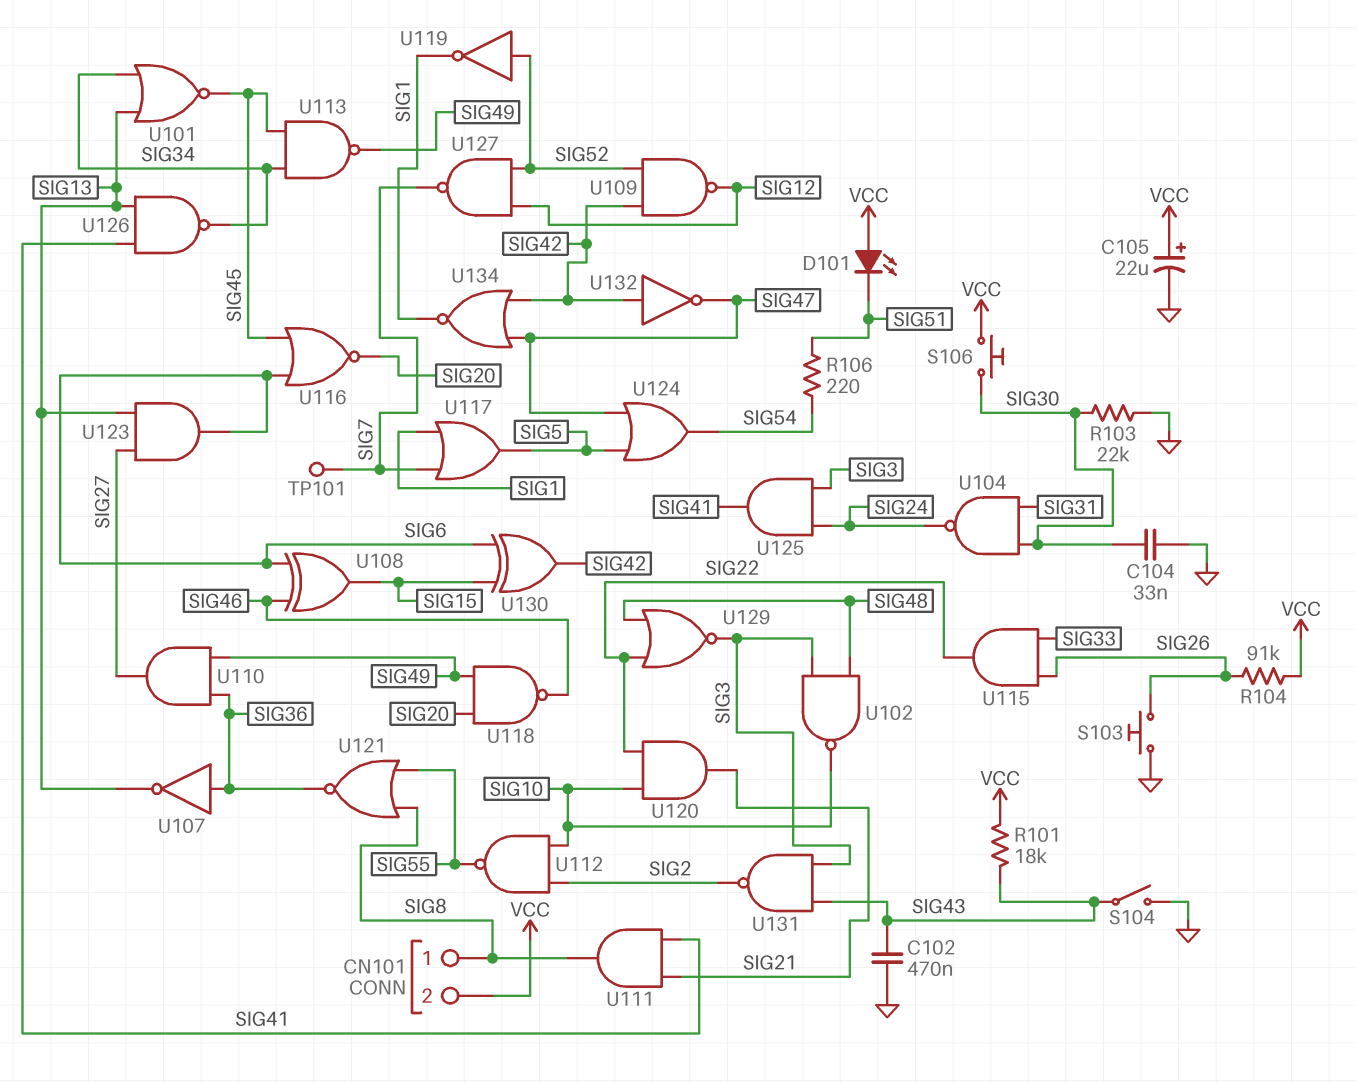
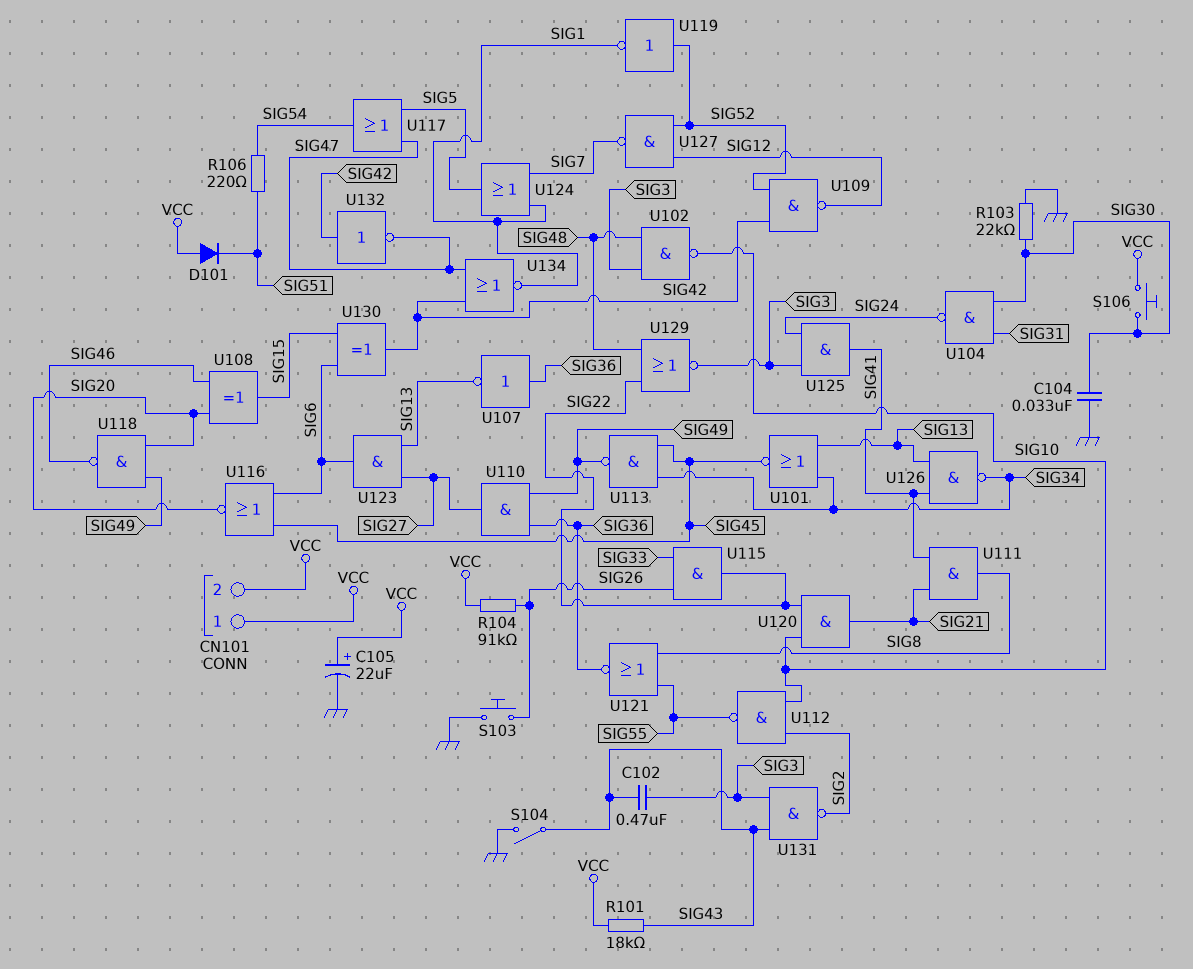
C102: 470nF (GND, SIG43) -> 470nF (SIG3, SIG43)
CN101 pin 1: SIG8 -> VCC
D101: LED (A VCC, K SIG51) -> diode (A VCC, K SIG51)
TP101: test point (SIG7) -> none
U108: XOR (in SIG6, in SIG46, out SIG15) -> XOR (in SIG20, in SIG46, out SIG15)
U117: OR (in SIG1, in SIG7, out SIG5) -> OR (in SIG5, in SIG47, out SIG54)
U124: OR (in SIG5, in SIG47, out SIG54) -> OR (in SIG1, in SIG7, out SIG5)

